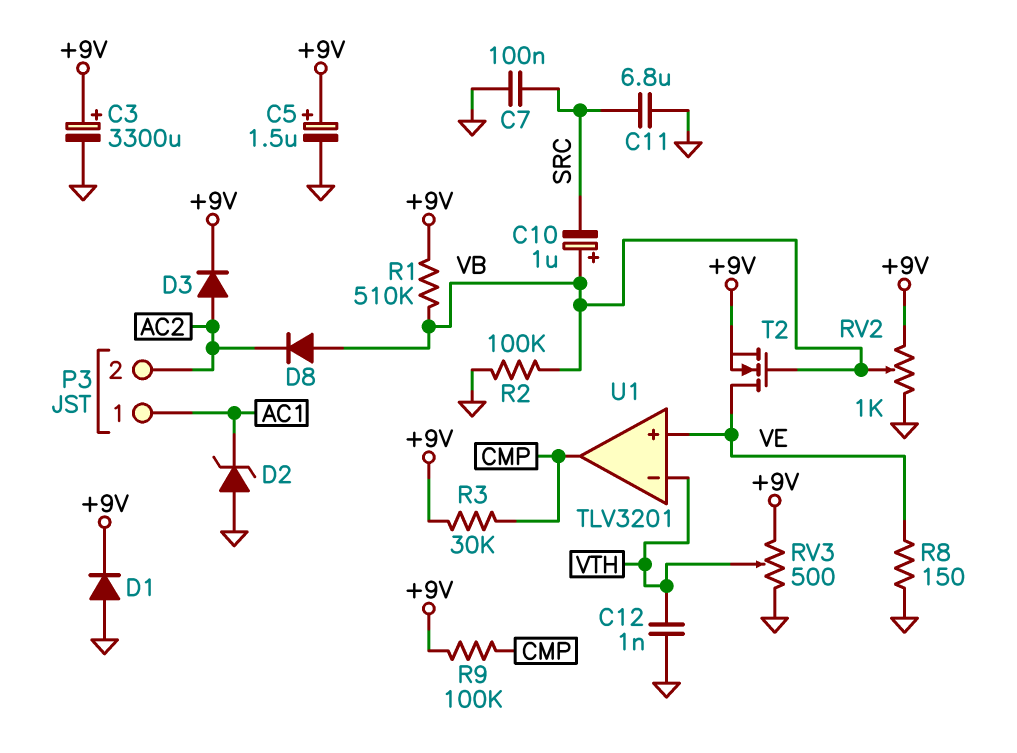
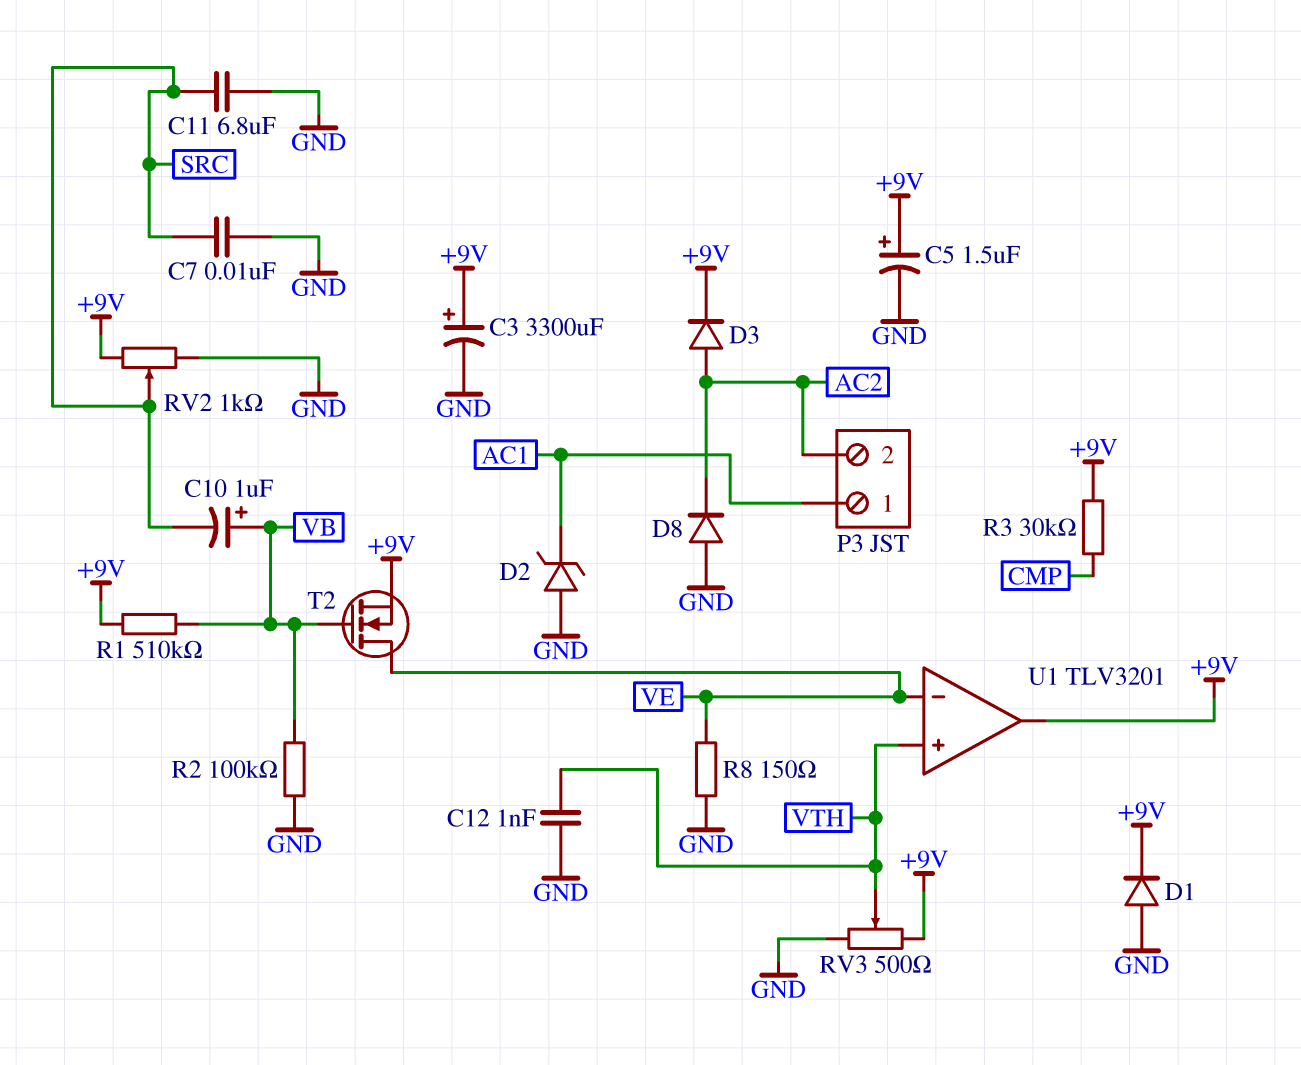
C7: 100nF (GND, SRC) -> 10nF (GND, SRC)
D8: diode (A VB, K AC2) -> diode (A GND, K AC2)
R9: 100k (+9V, CMP) -> none
RV2: 1k (+9V, GND, wiper VB) -> 1k (+9V, GND, wiper SRC)
U1 pin in+: VE -> VTH
U1 pin in-: VTH -> VE
U1 pin out: CMP -> +9V

